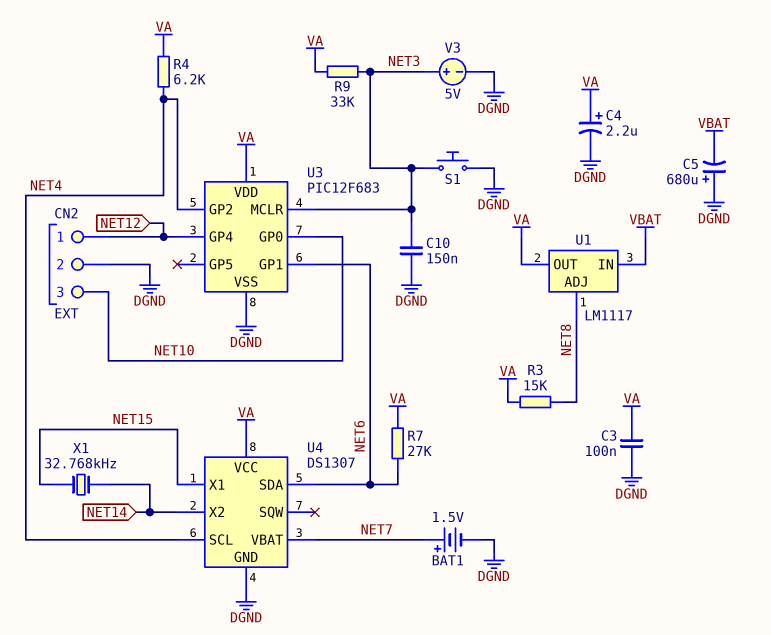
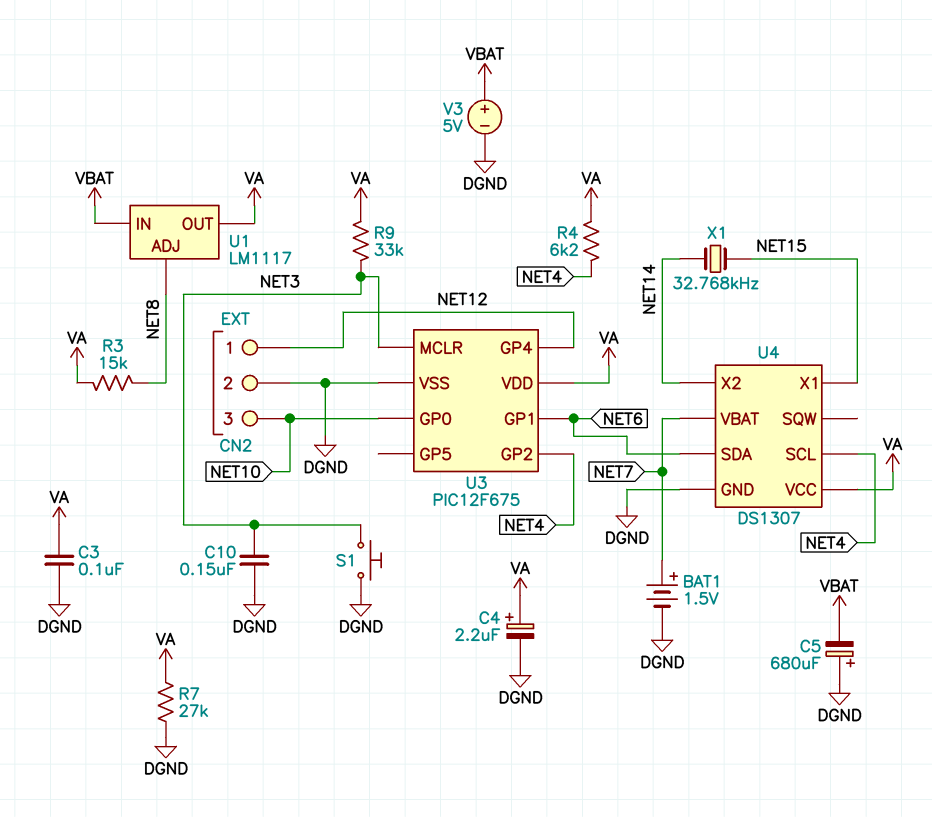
R7: 27k (NET6, VA) -> 27k (DGND, VA)
U3: PIC12F683 -> PIC12F675
V3: 5V (plus NET3, minus DGND) -> 5V (plus VBAT, minus DGND)

